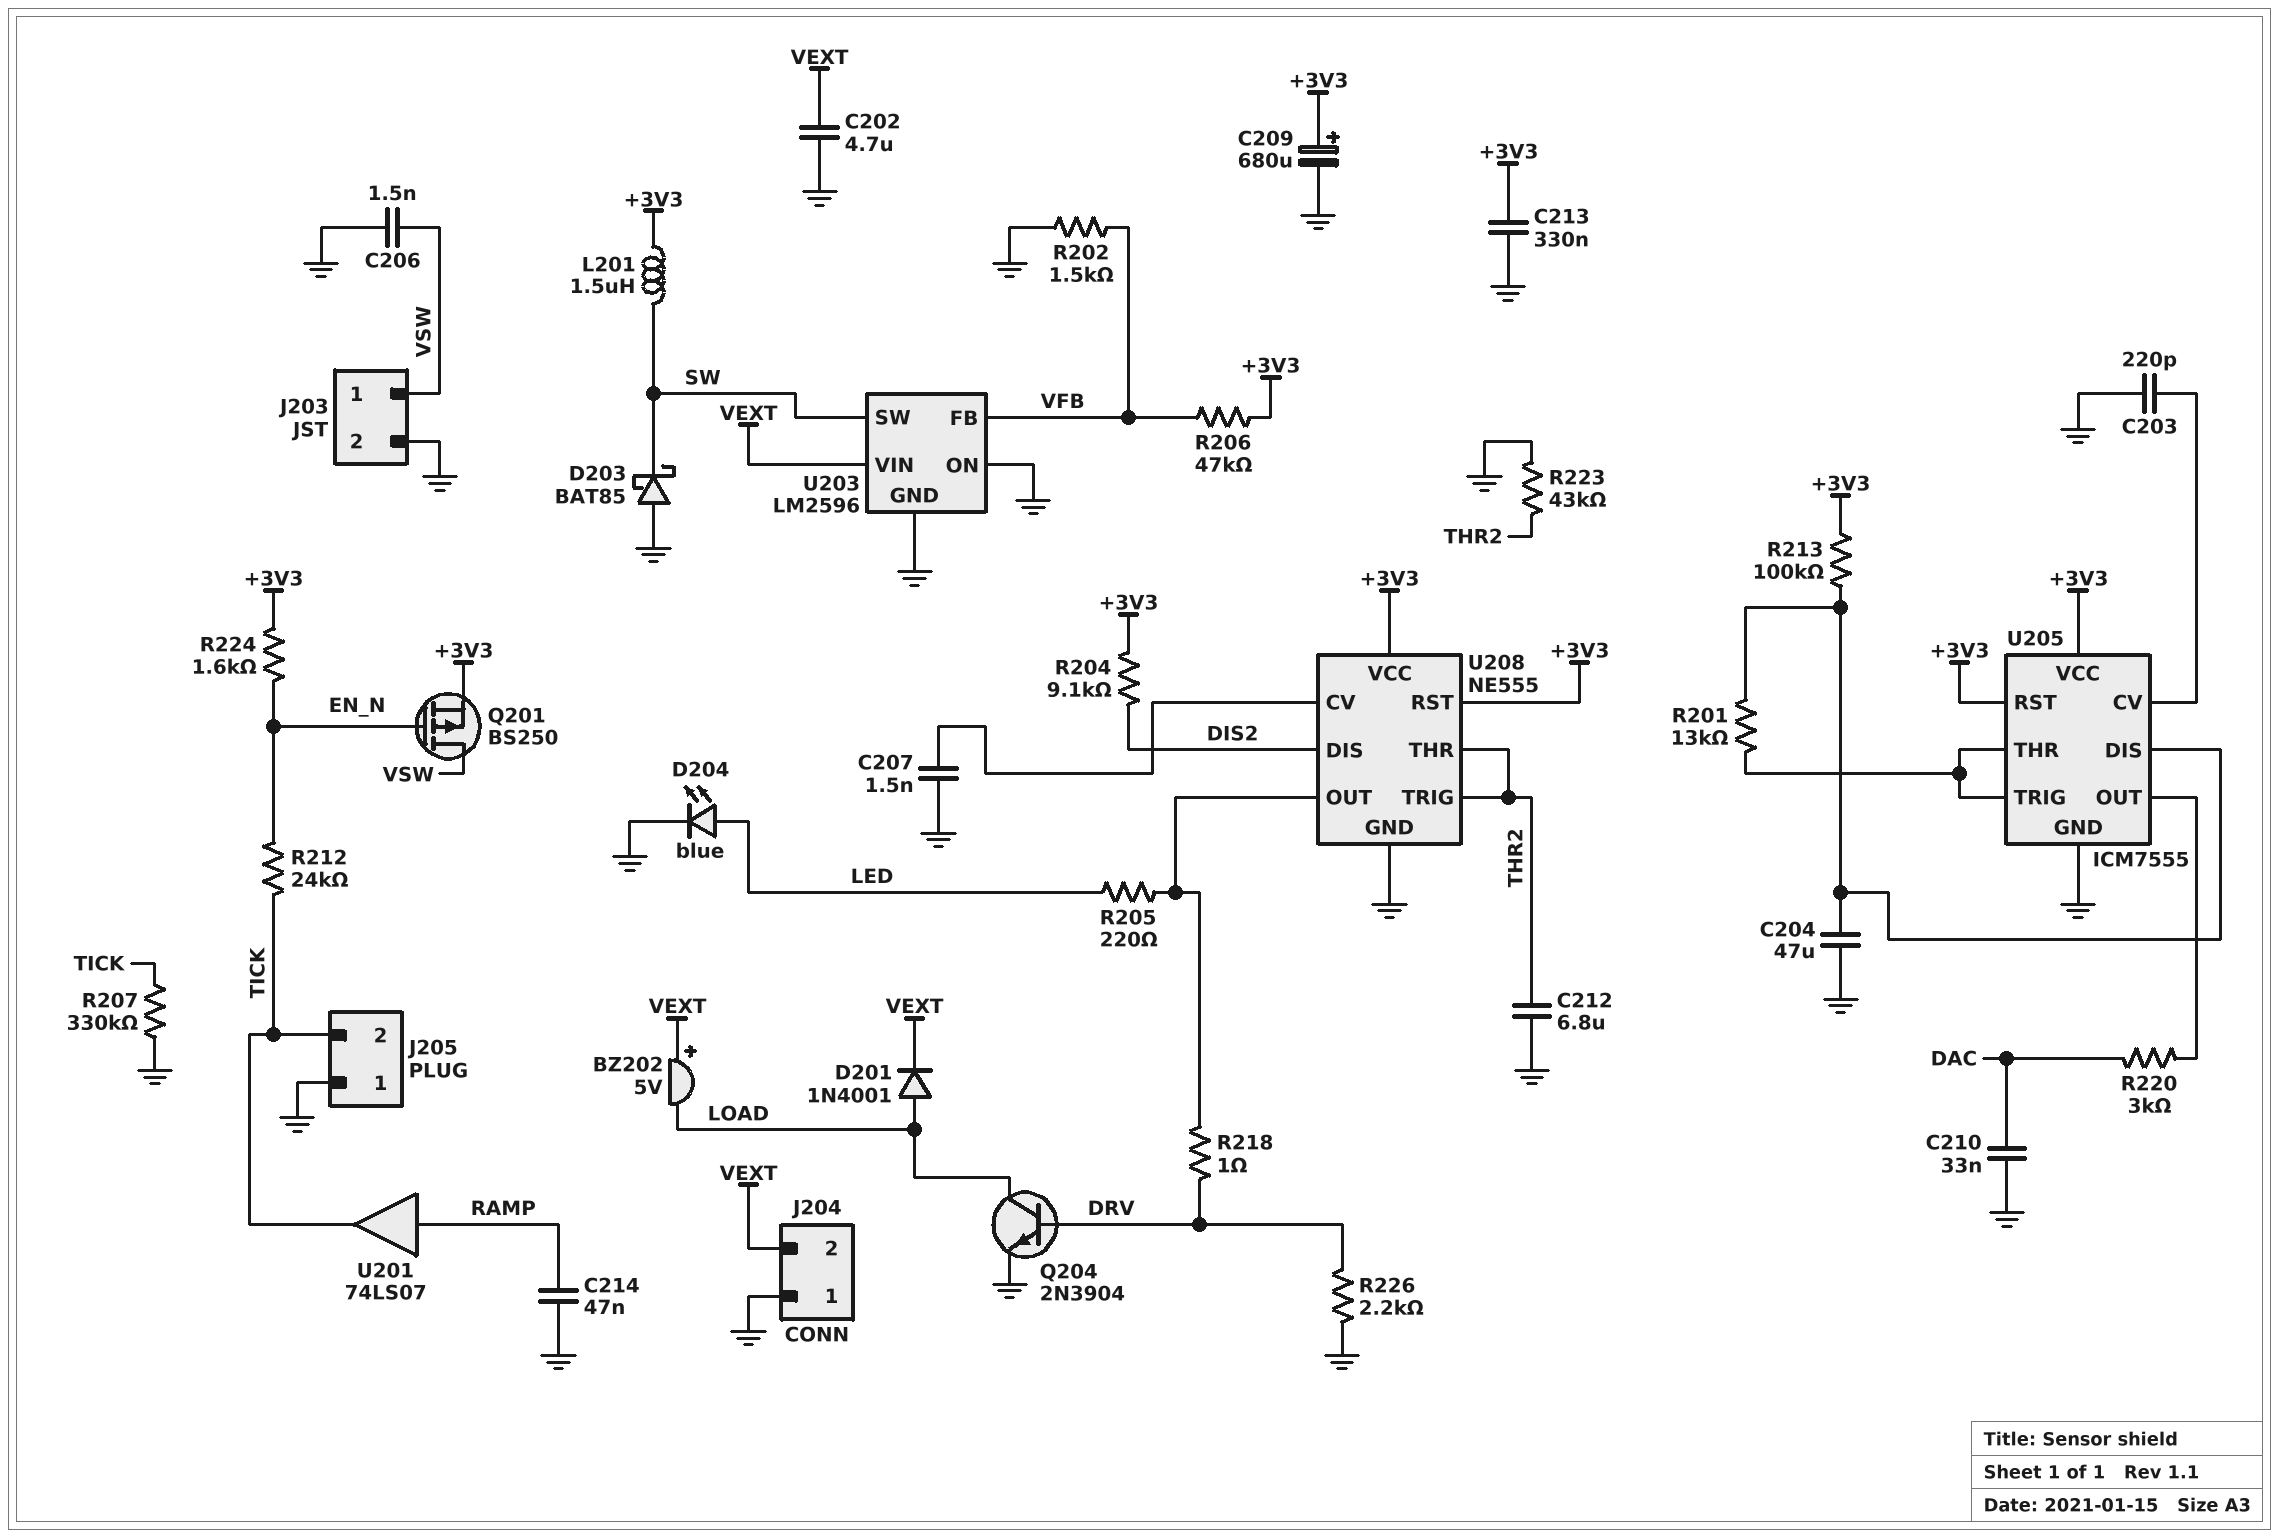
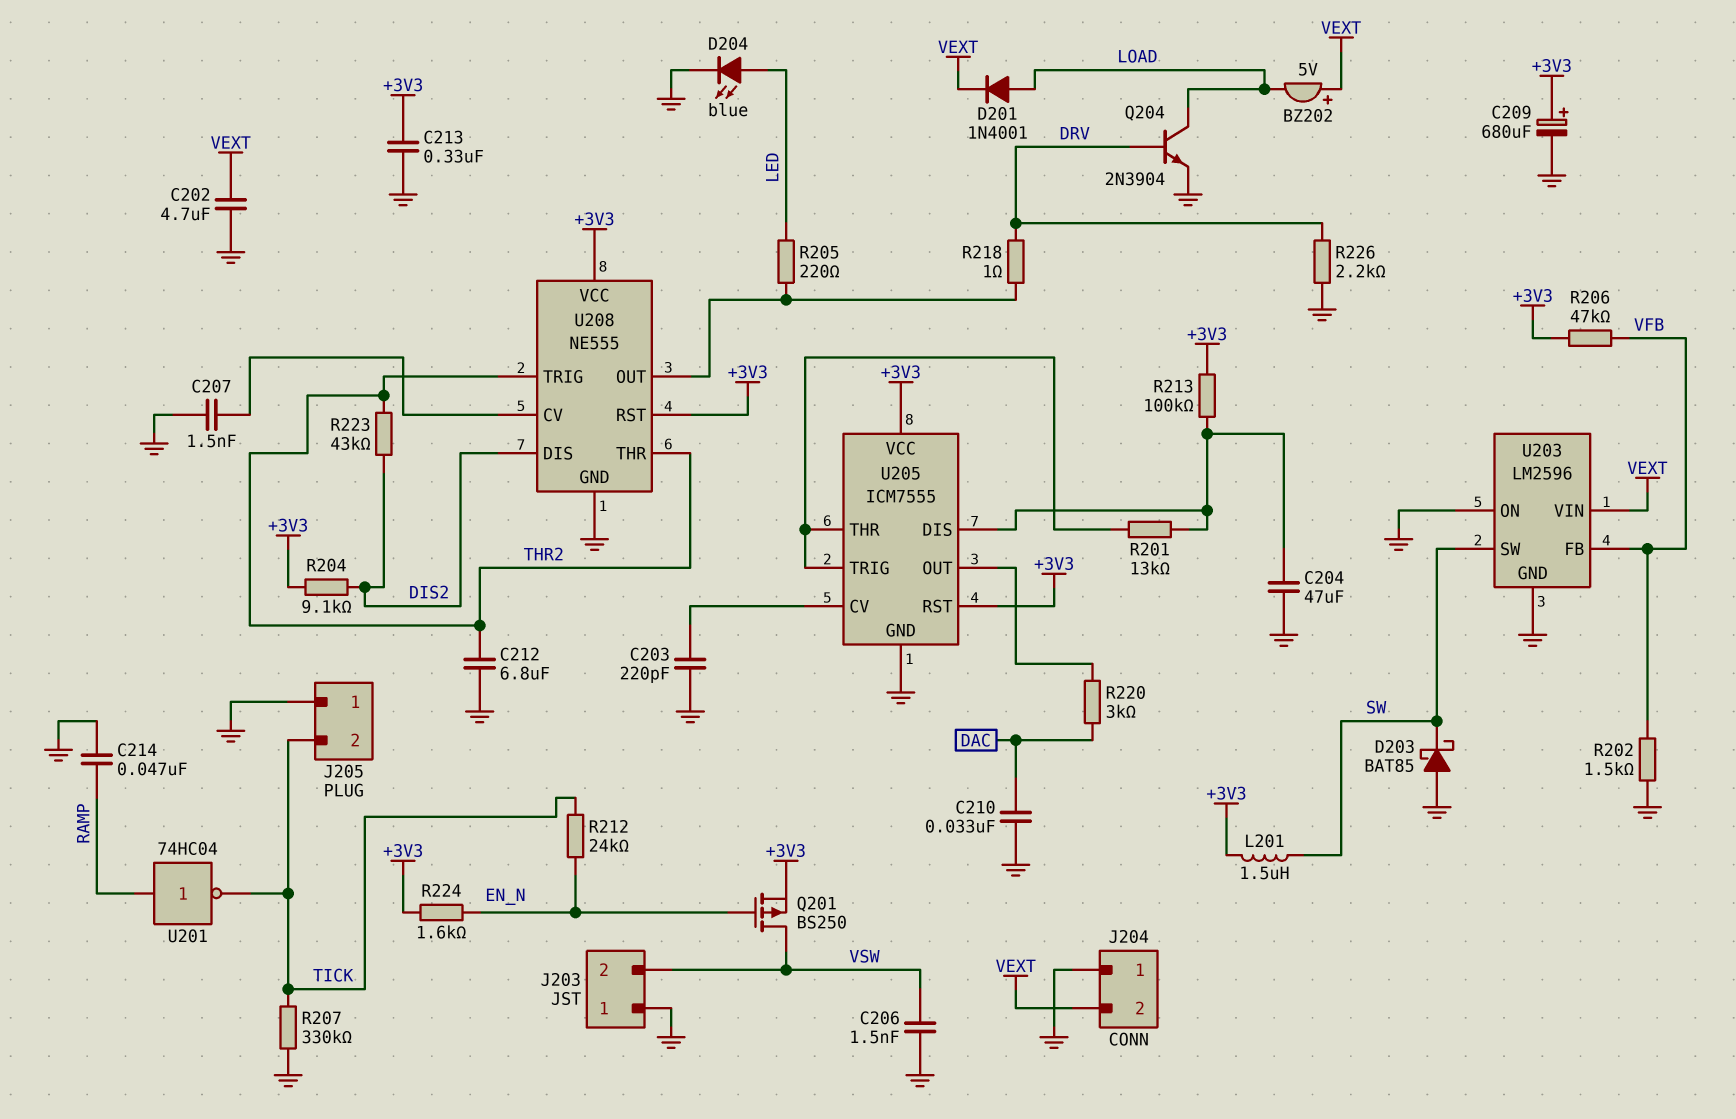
J203 pin 1: VSW -> GND
J203 pin 2: GND -> VSW
R223: 43k (GND, THR2) -> 43k (DIS2, THR2)
U201: buffer 74LS07 (in RAMP, out TICK) -> NOT 74HC04 (in RAMP, out TICK)

